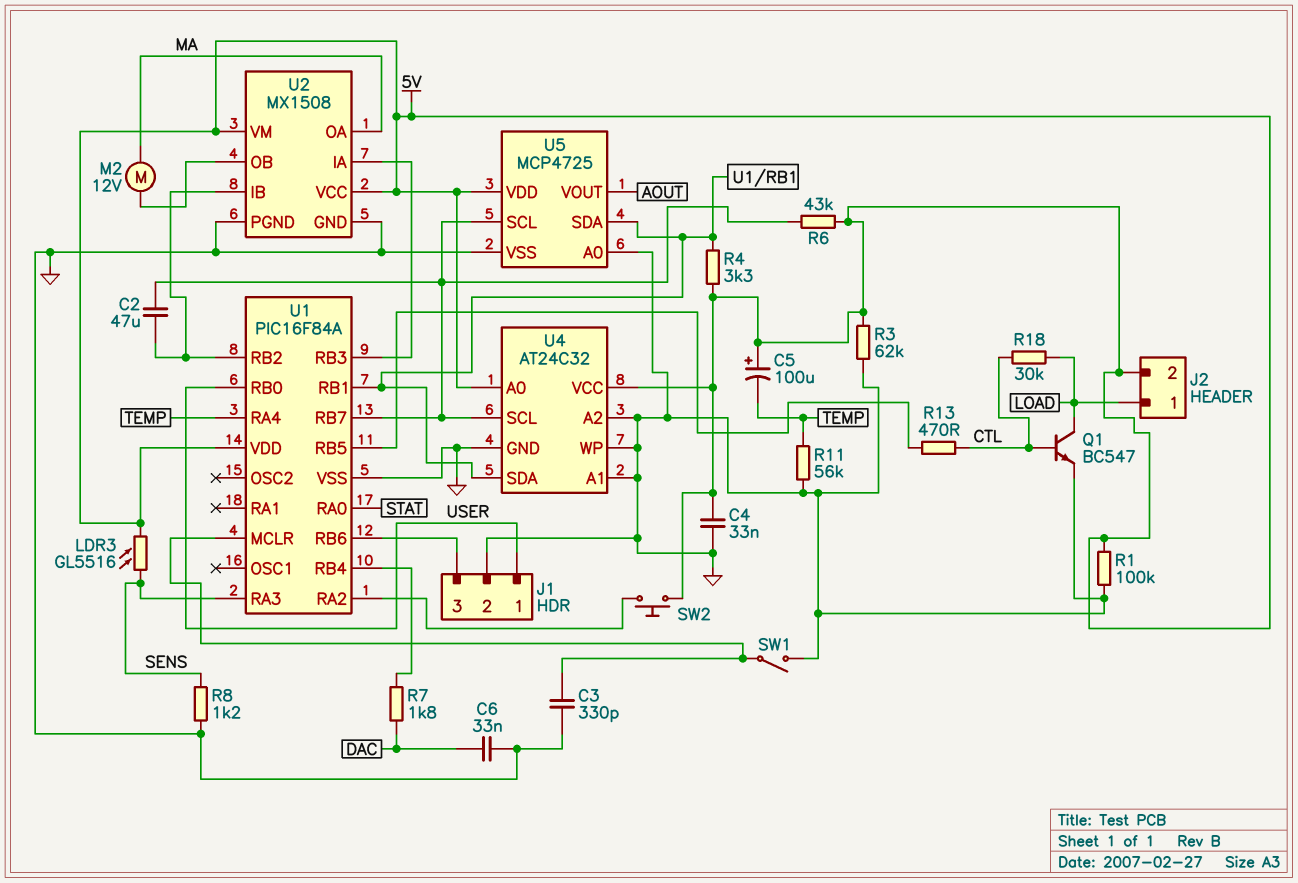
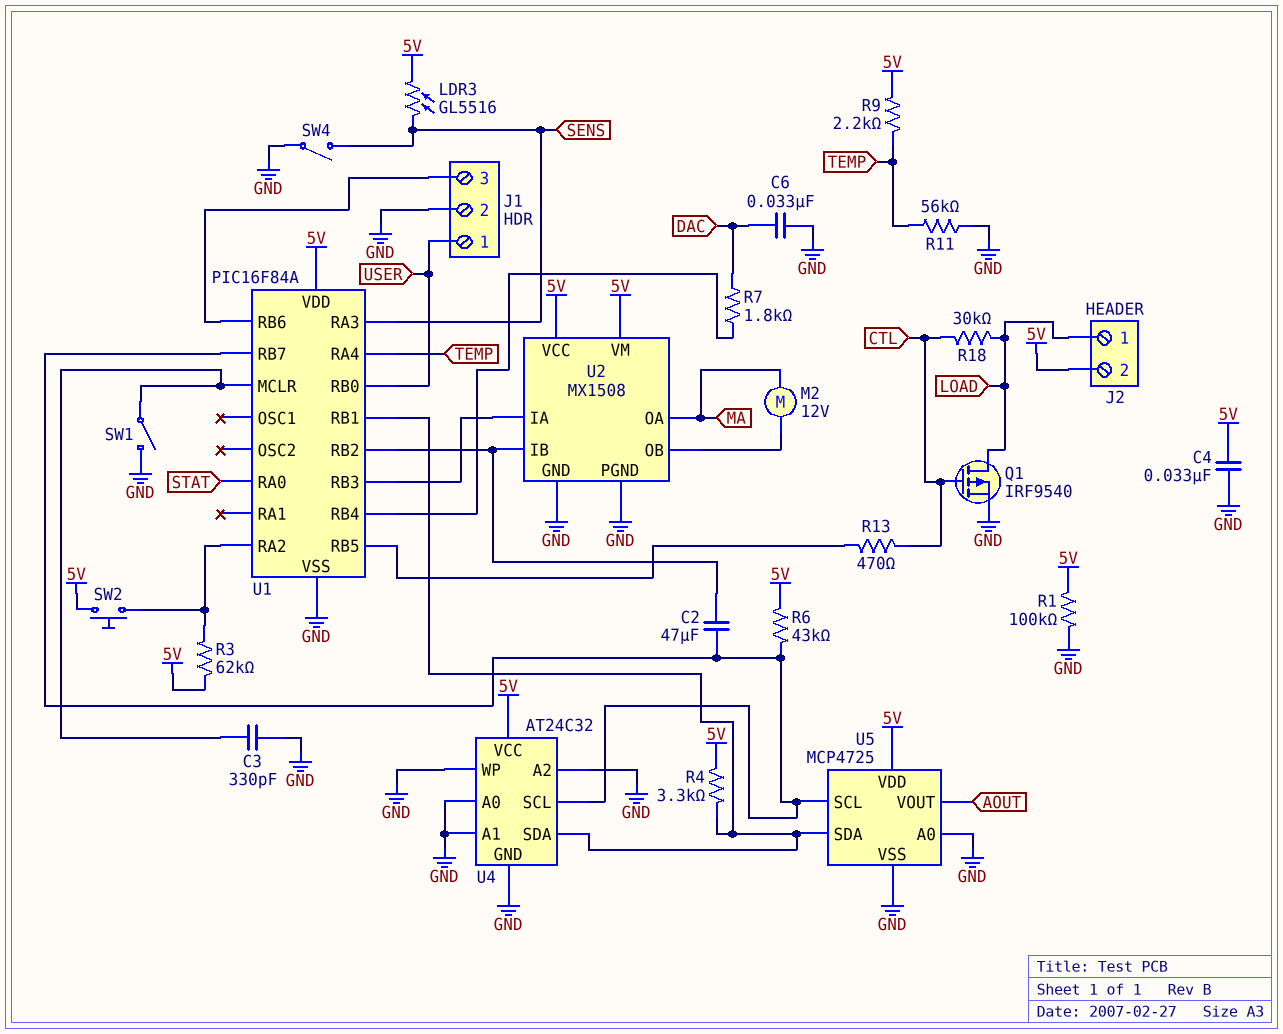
C5: 100uF (plus 5V, minus TEMP) -> none
Q1: NPN BC547 (B CTL, C LOAD, E GND) -> PMOS IRF9540 (G CTL, D LOAD, S GND)
R3: 62k (5V, GND) -> 62k (5V, U1/RA2)
R8: 1.2k (GND, SENS) -> none
R9: none -> 2.2k (5V, TEMP)
SW4: none -> switch (GND, SENS)
U4 pin A0: 5V -> GND

